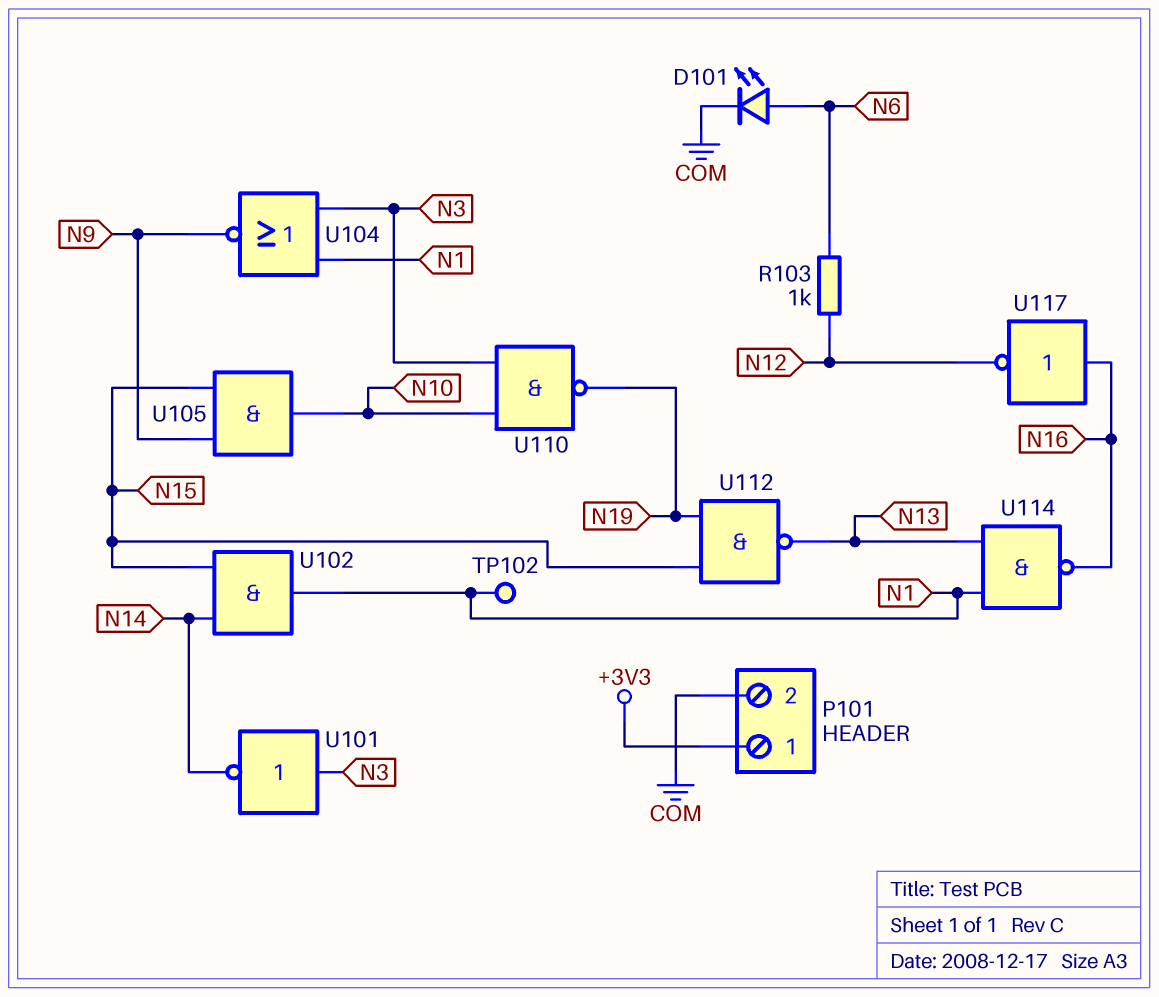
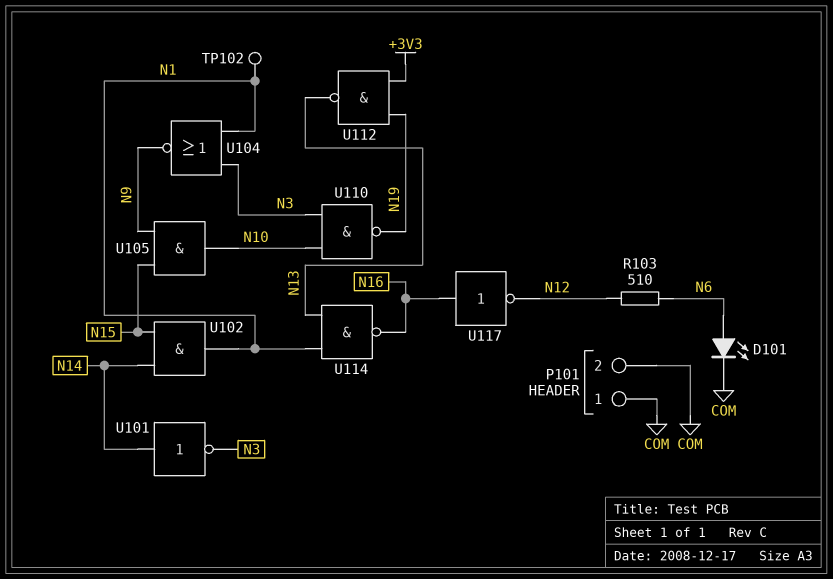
P101 pin 1: +3V3 -> COM
R103: 1k (N6, N12) -> 510 (N6, N12)
U101: NOT (in N3, out N14) -> NOT (in N14, out N3)
U112: NAND (in N15, in N19, out N13) -> NAND (in +3V3, in N19, out N13)

